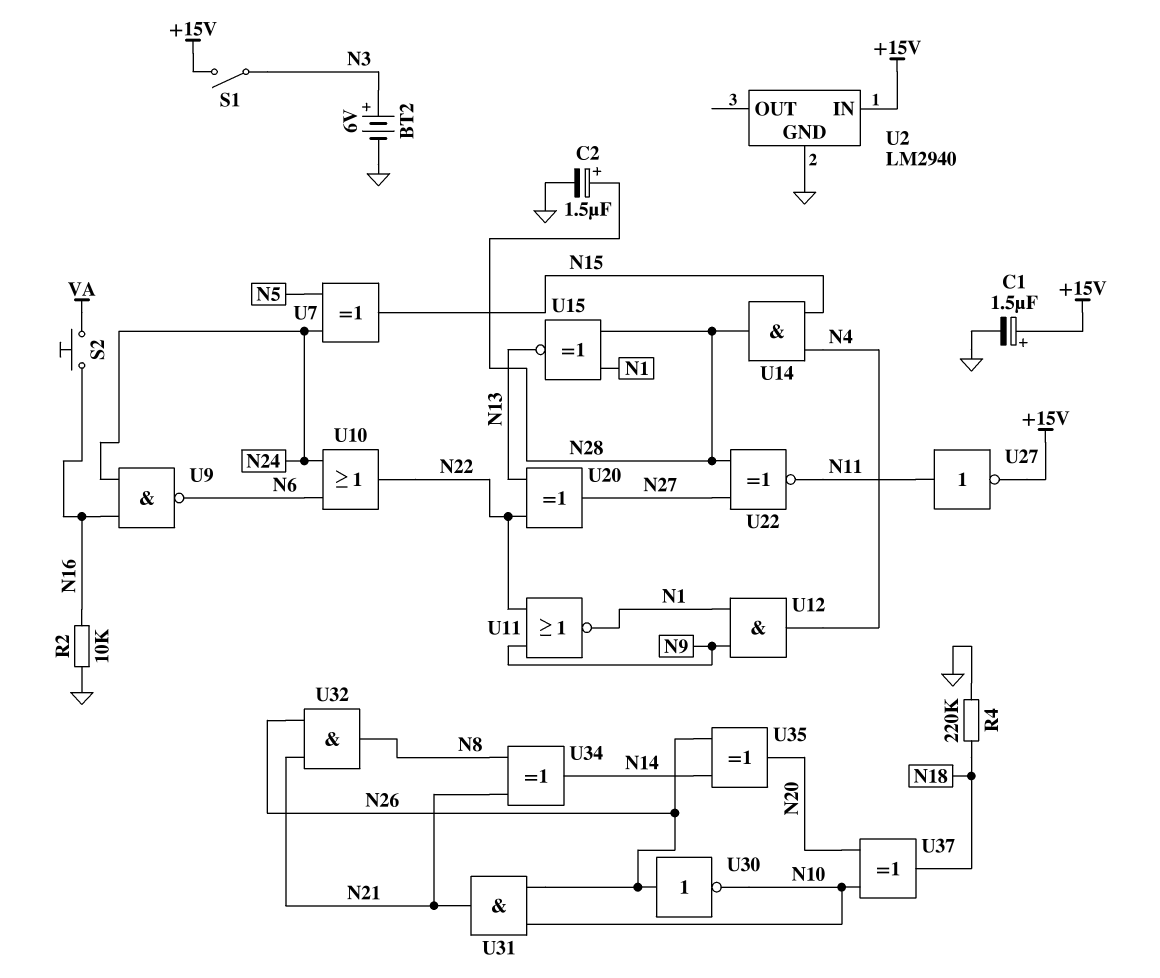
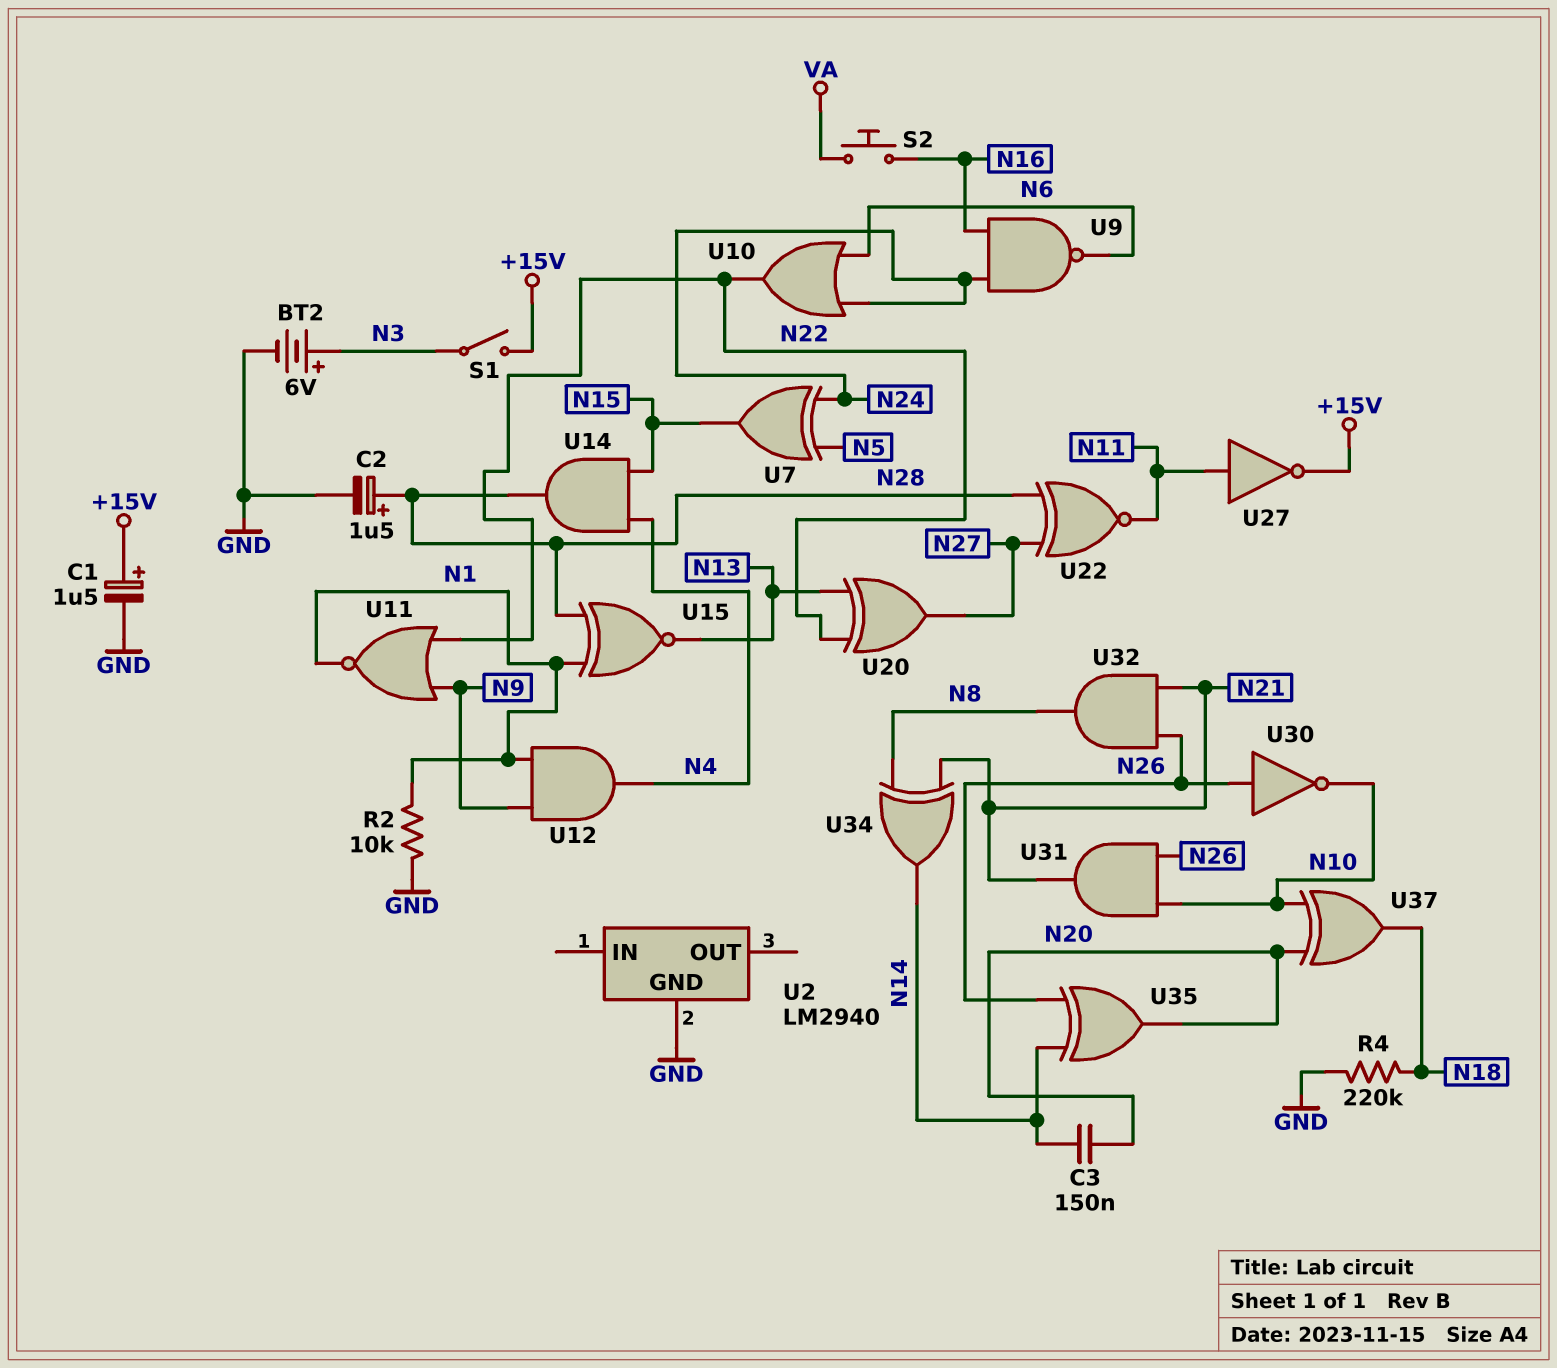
C3: none -> 150nF (N14, N20)
R2: 10k (GND, N16) -> 10k (GND, N1)
U2 pin IN: +15V -> none

